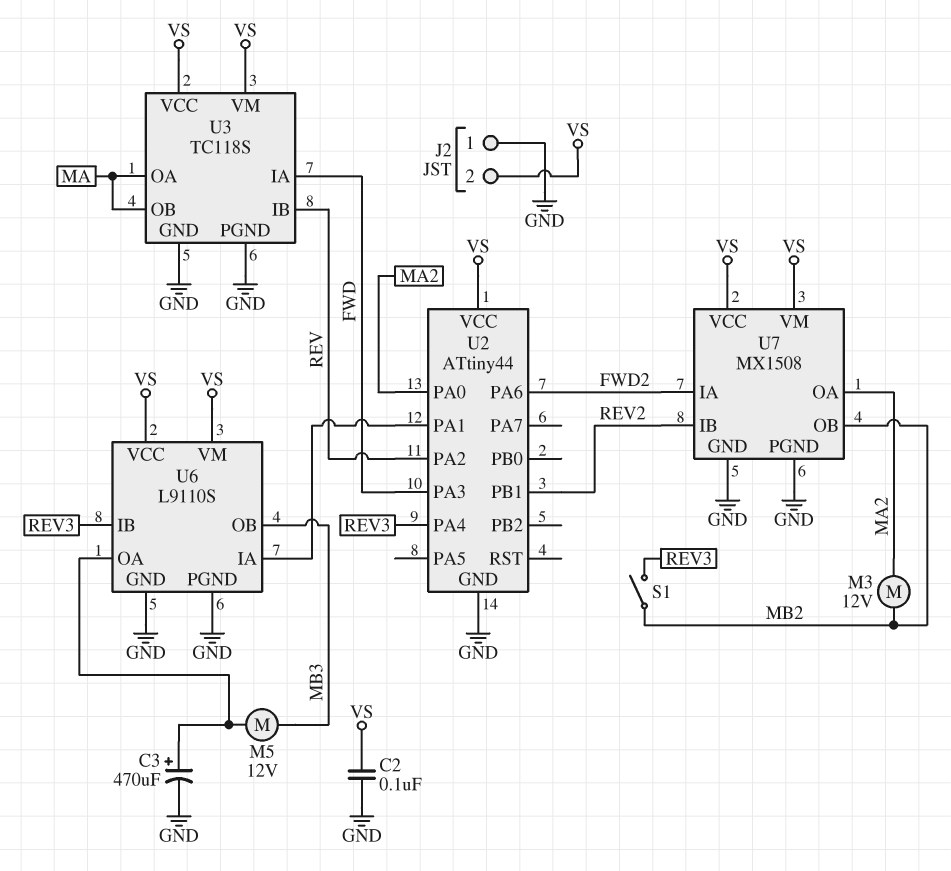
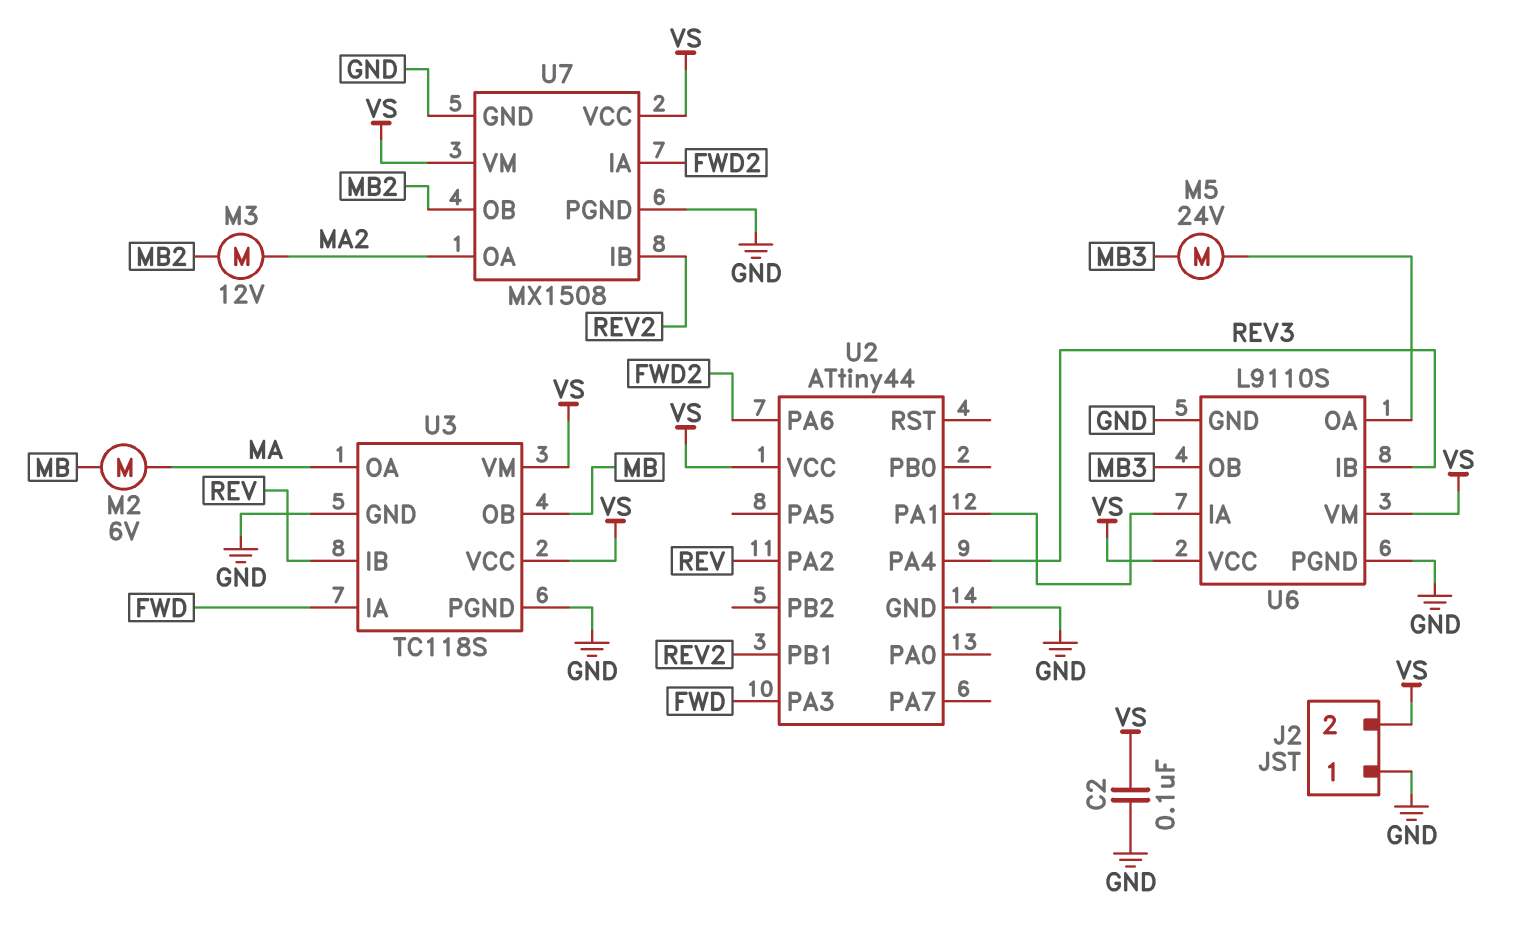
C3: 470uF (plus U6/OA, minus GND) -> none
M2: none -> motor 6V (MA, MB)
M5: motor 12V (MB3, U6/OA) -> motor 24V (MB3, U6/OA)
S1: switch (MB2, REV3) -> none
U2 pin PA0: MA2 -> none
U3 pin OB: MA -> MB

